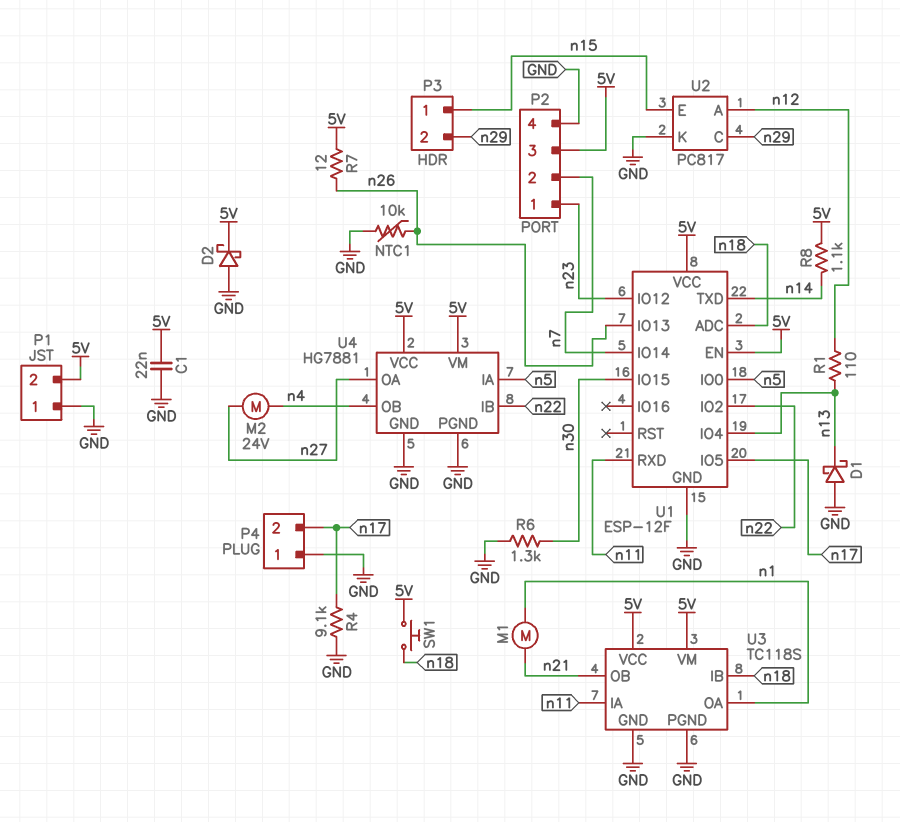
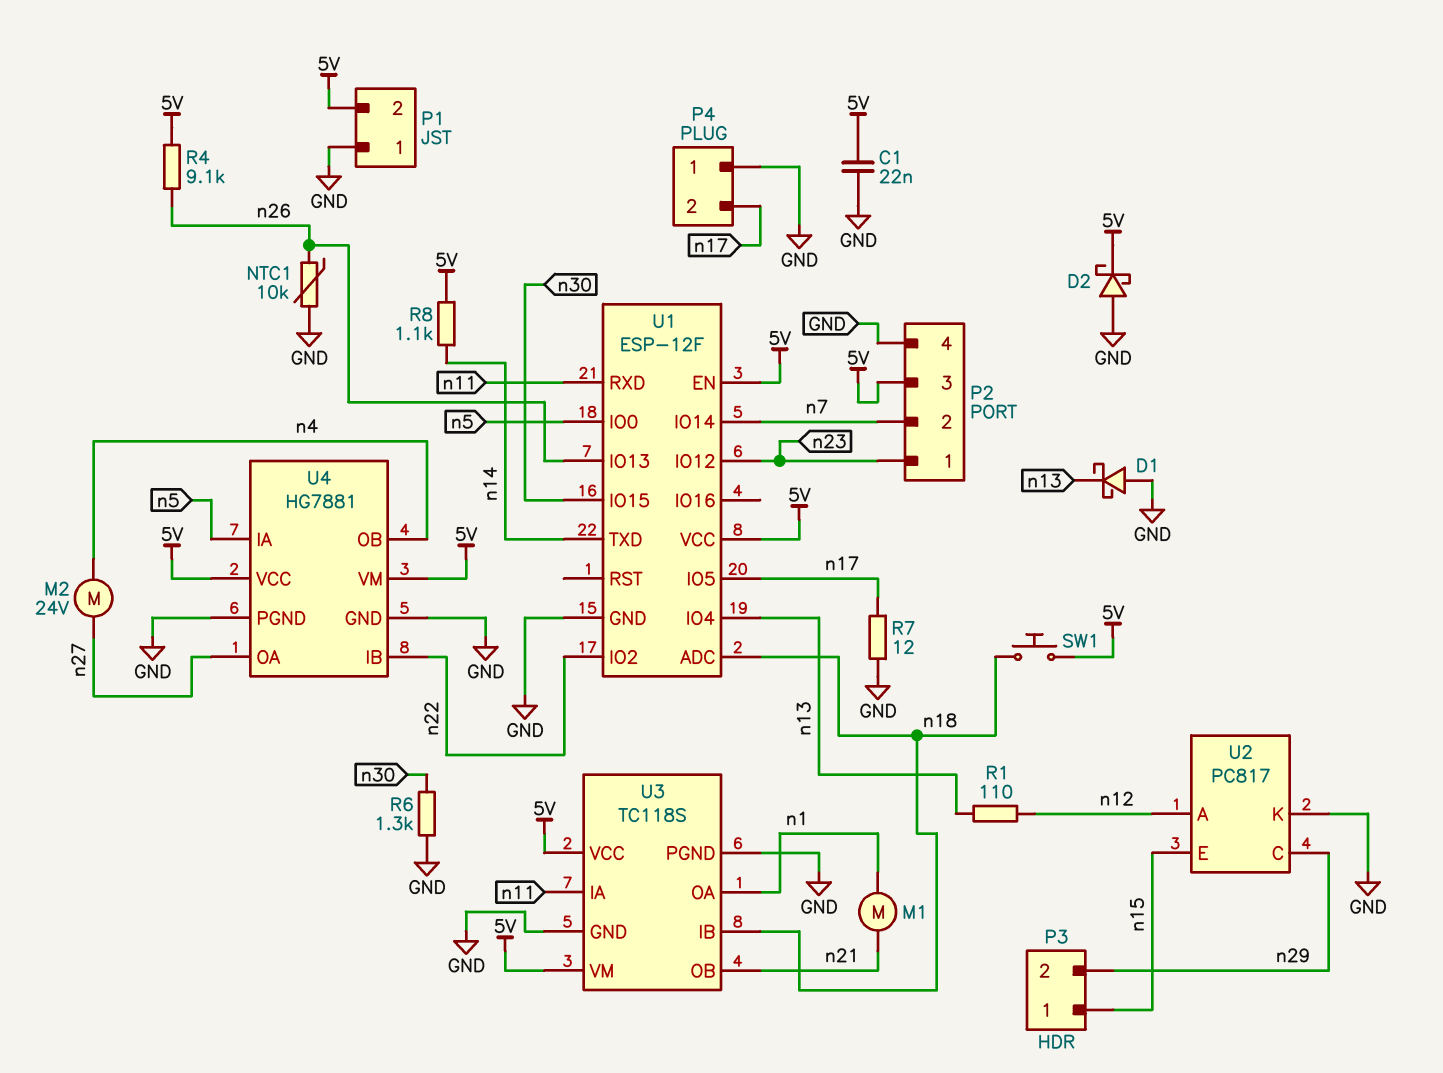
R4: 9.1k (GND, n17) -> 9.1k (5V, n26)
R7: 12 (5V, n26) -> 12 (GND, n17)

